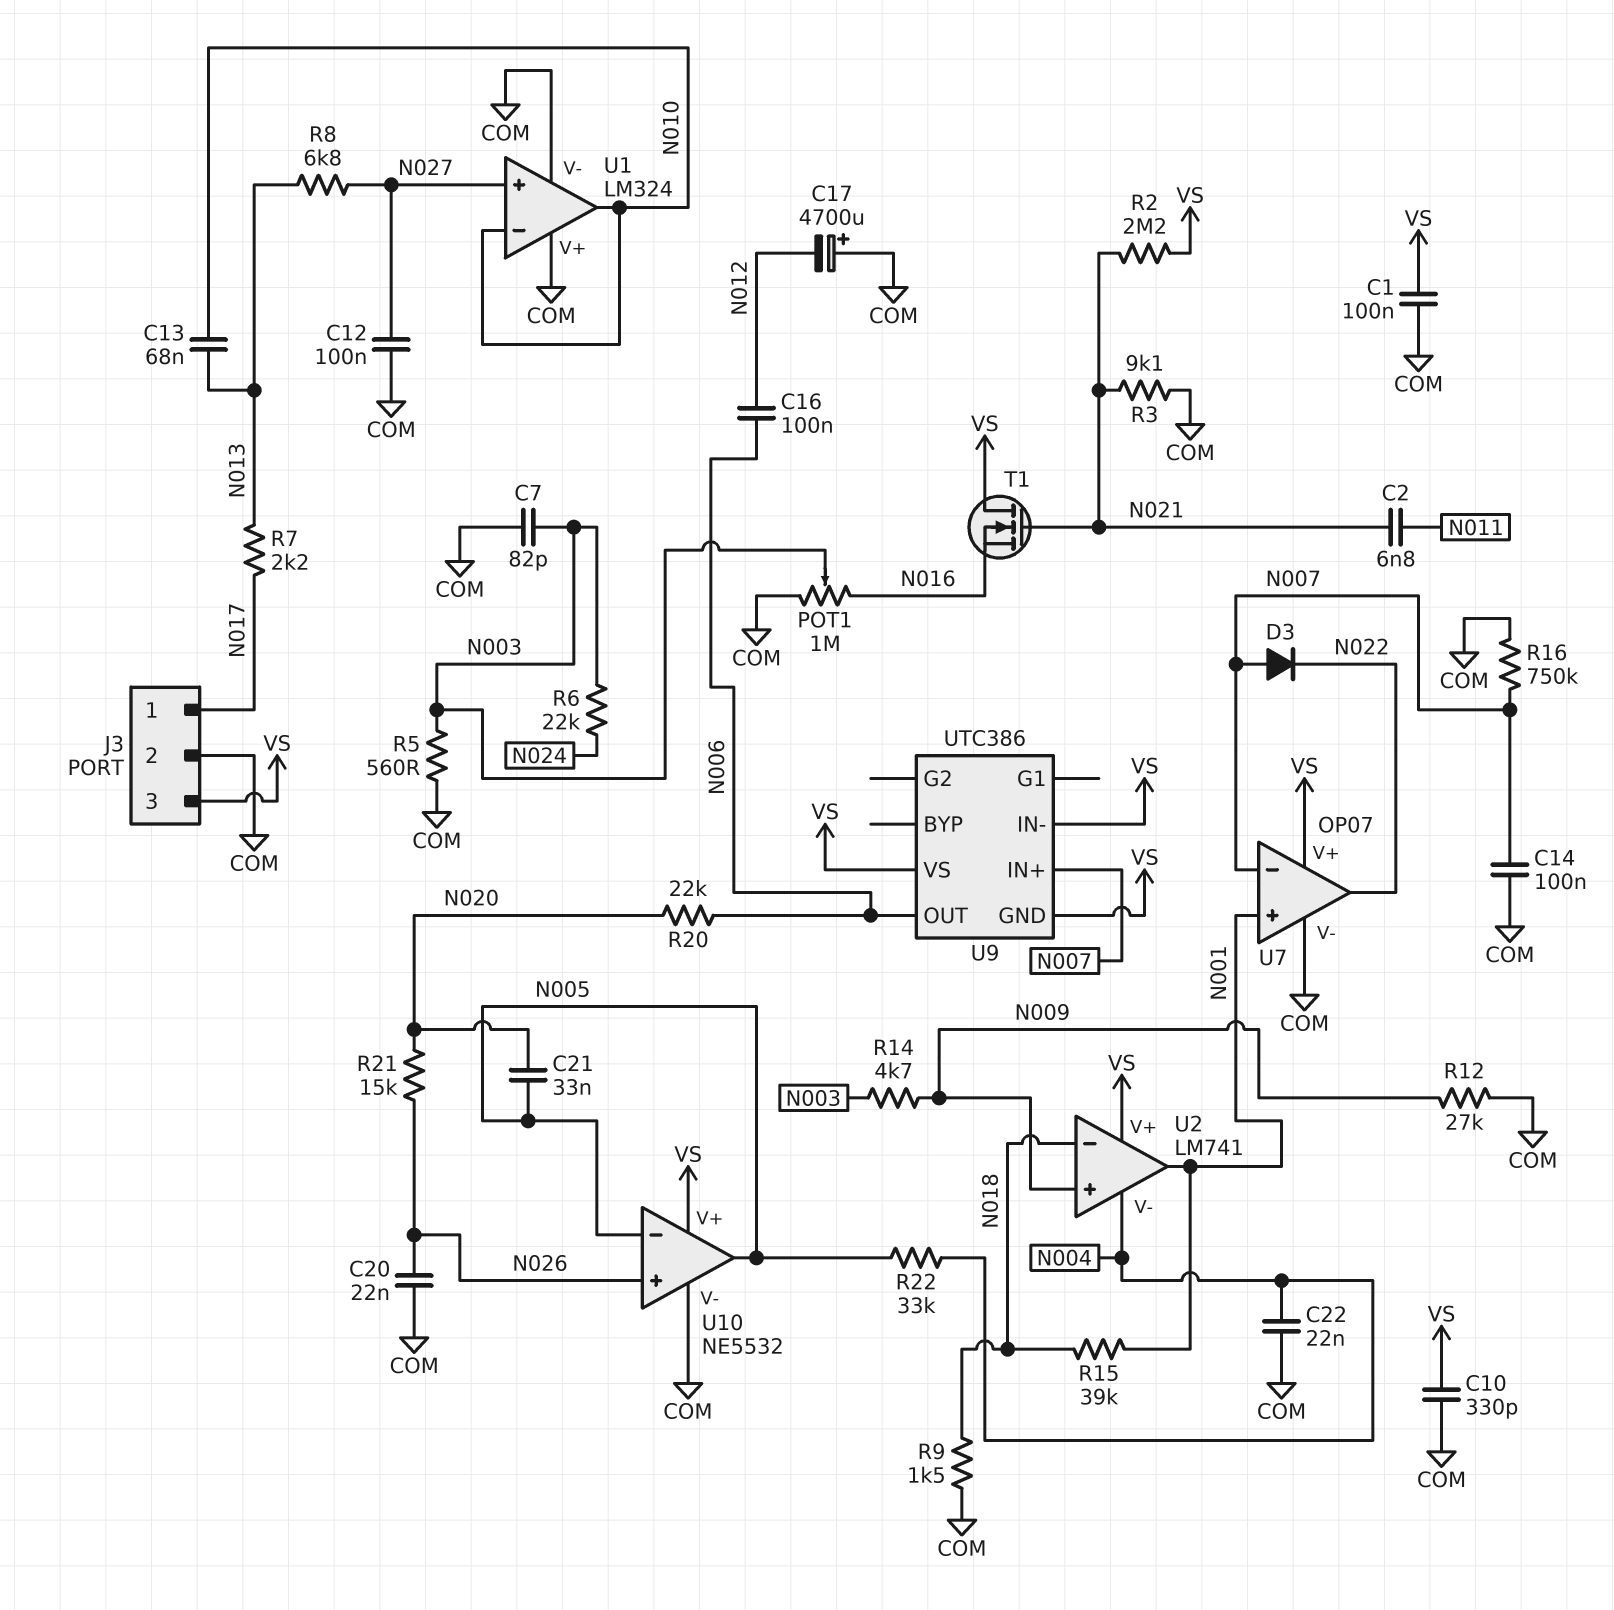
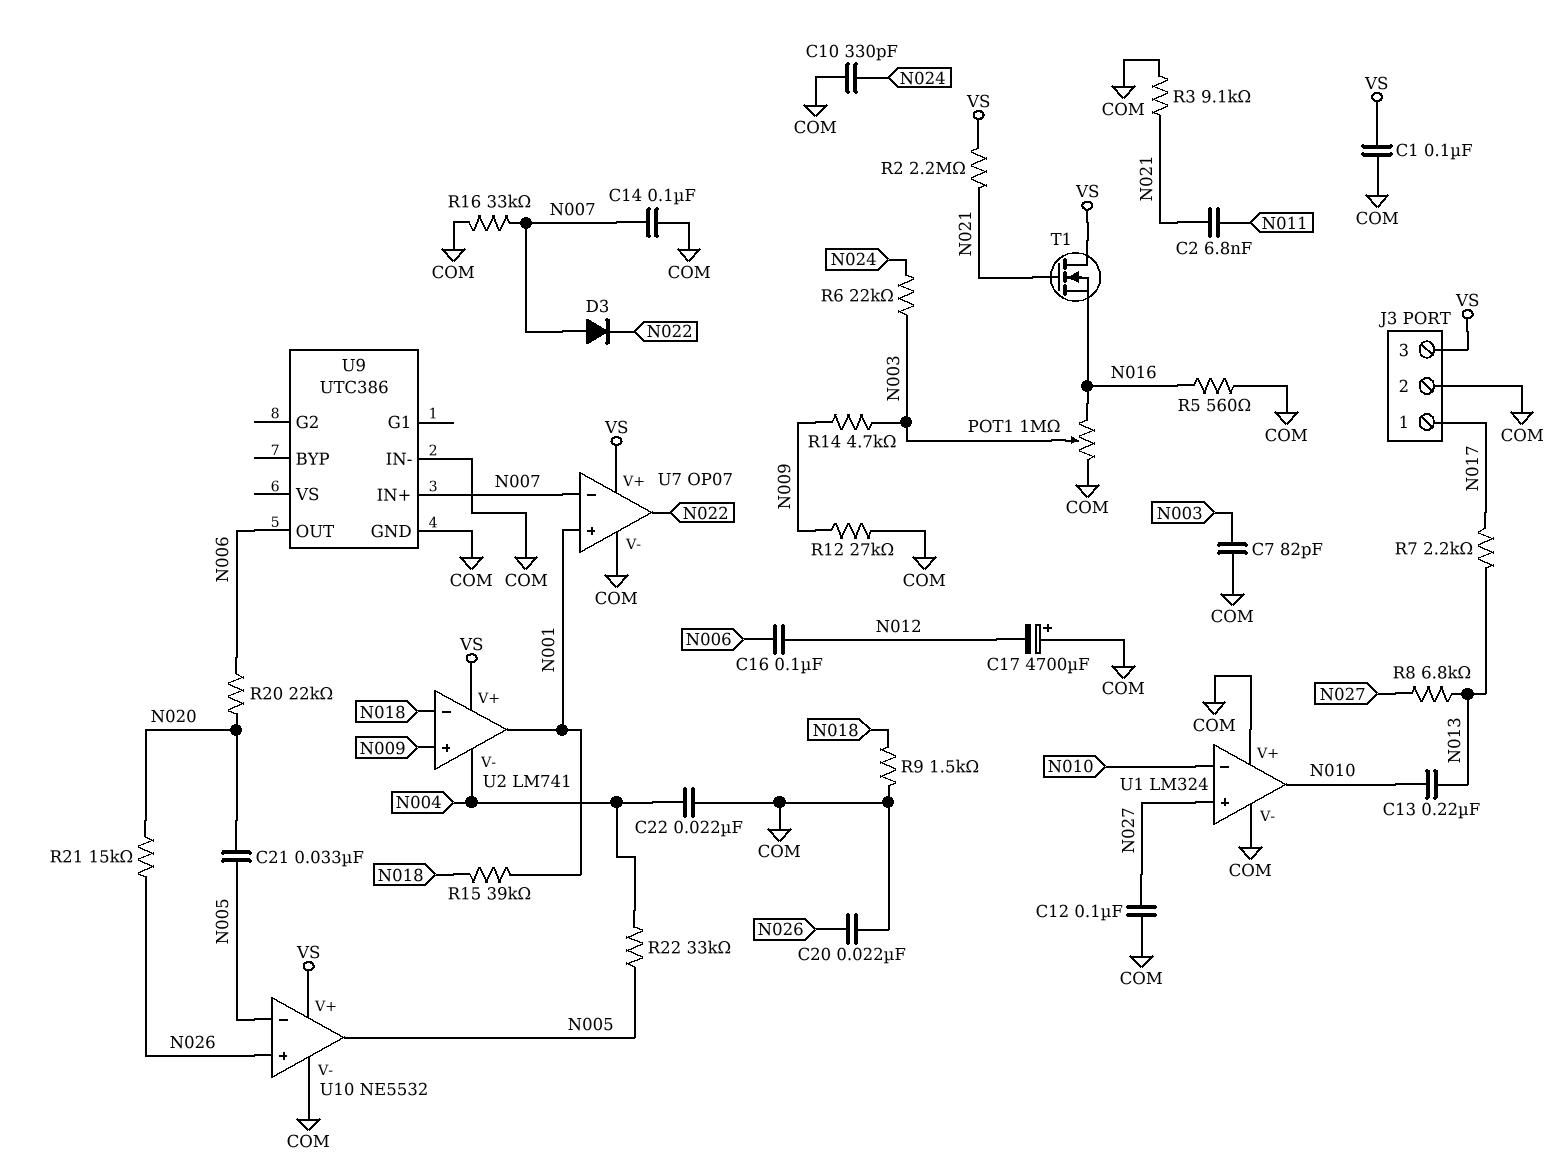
C10: 330pF (COM, VS) -> 330pF (COM, N024)
C13: 68nF (N010, N013) -> 220nF (N010, N013)
R5: 560 (COM, N003) -> 560 (COM, N016)
R16: 750k (COM, N007) -> 33k (COM, N007)
U9 pin GND: VS -> COM
U9 pin IN-: VS -> COM
U9 pin VS: VS -> none

